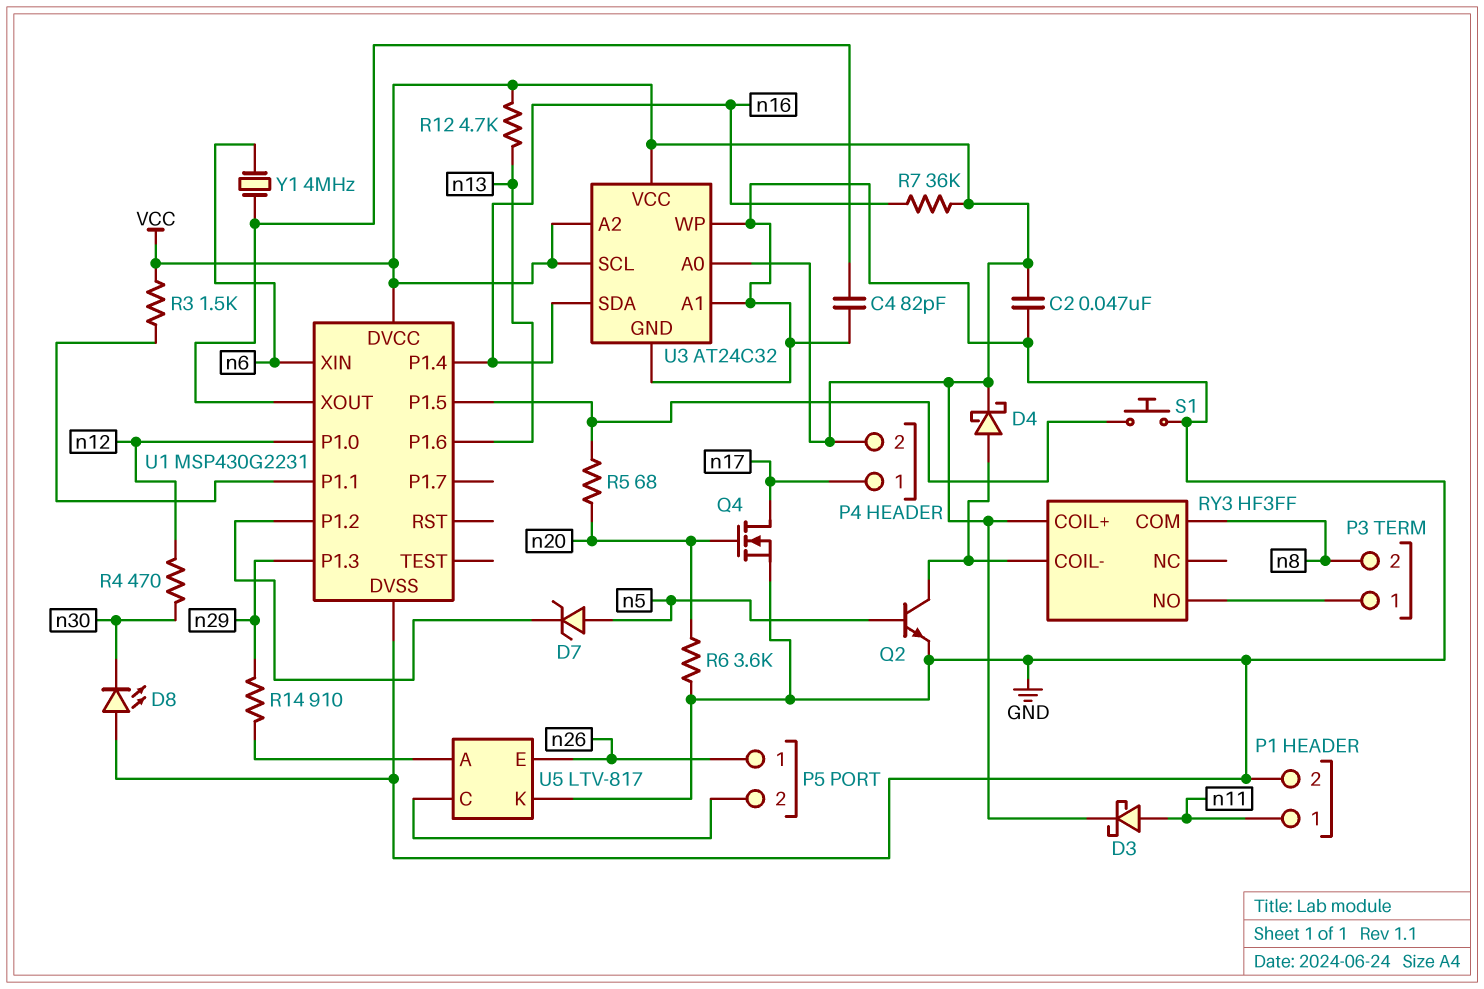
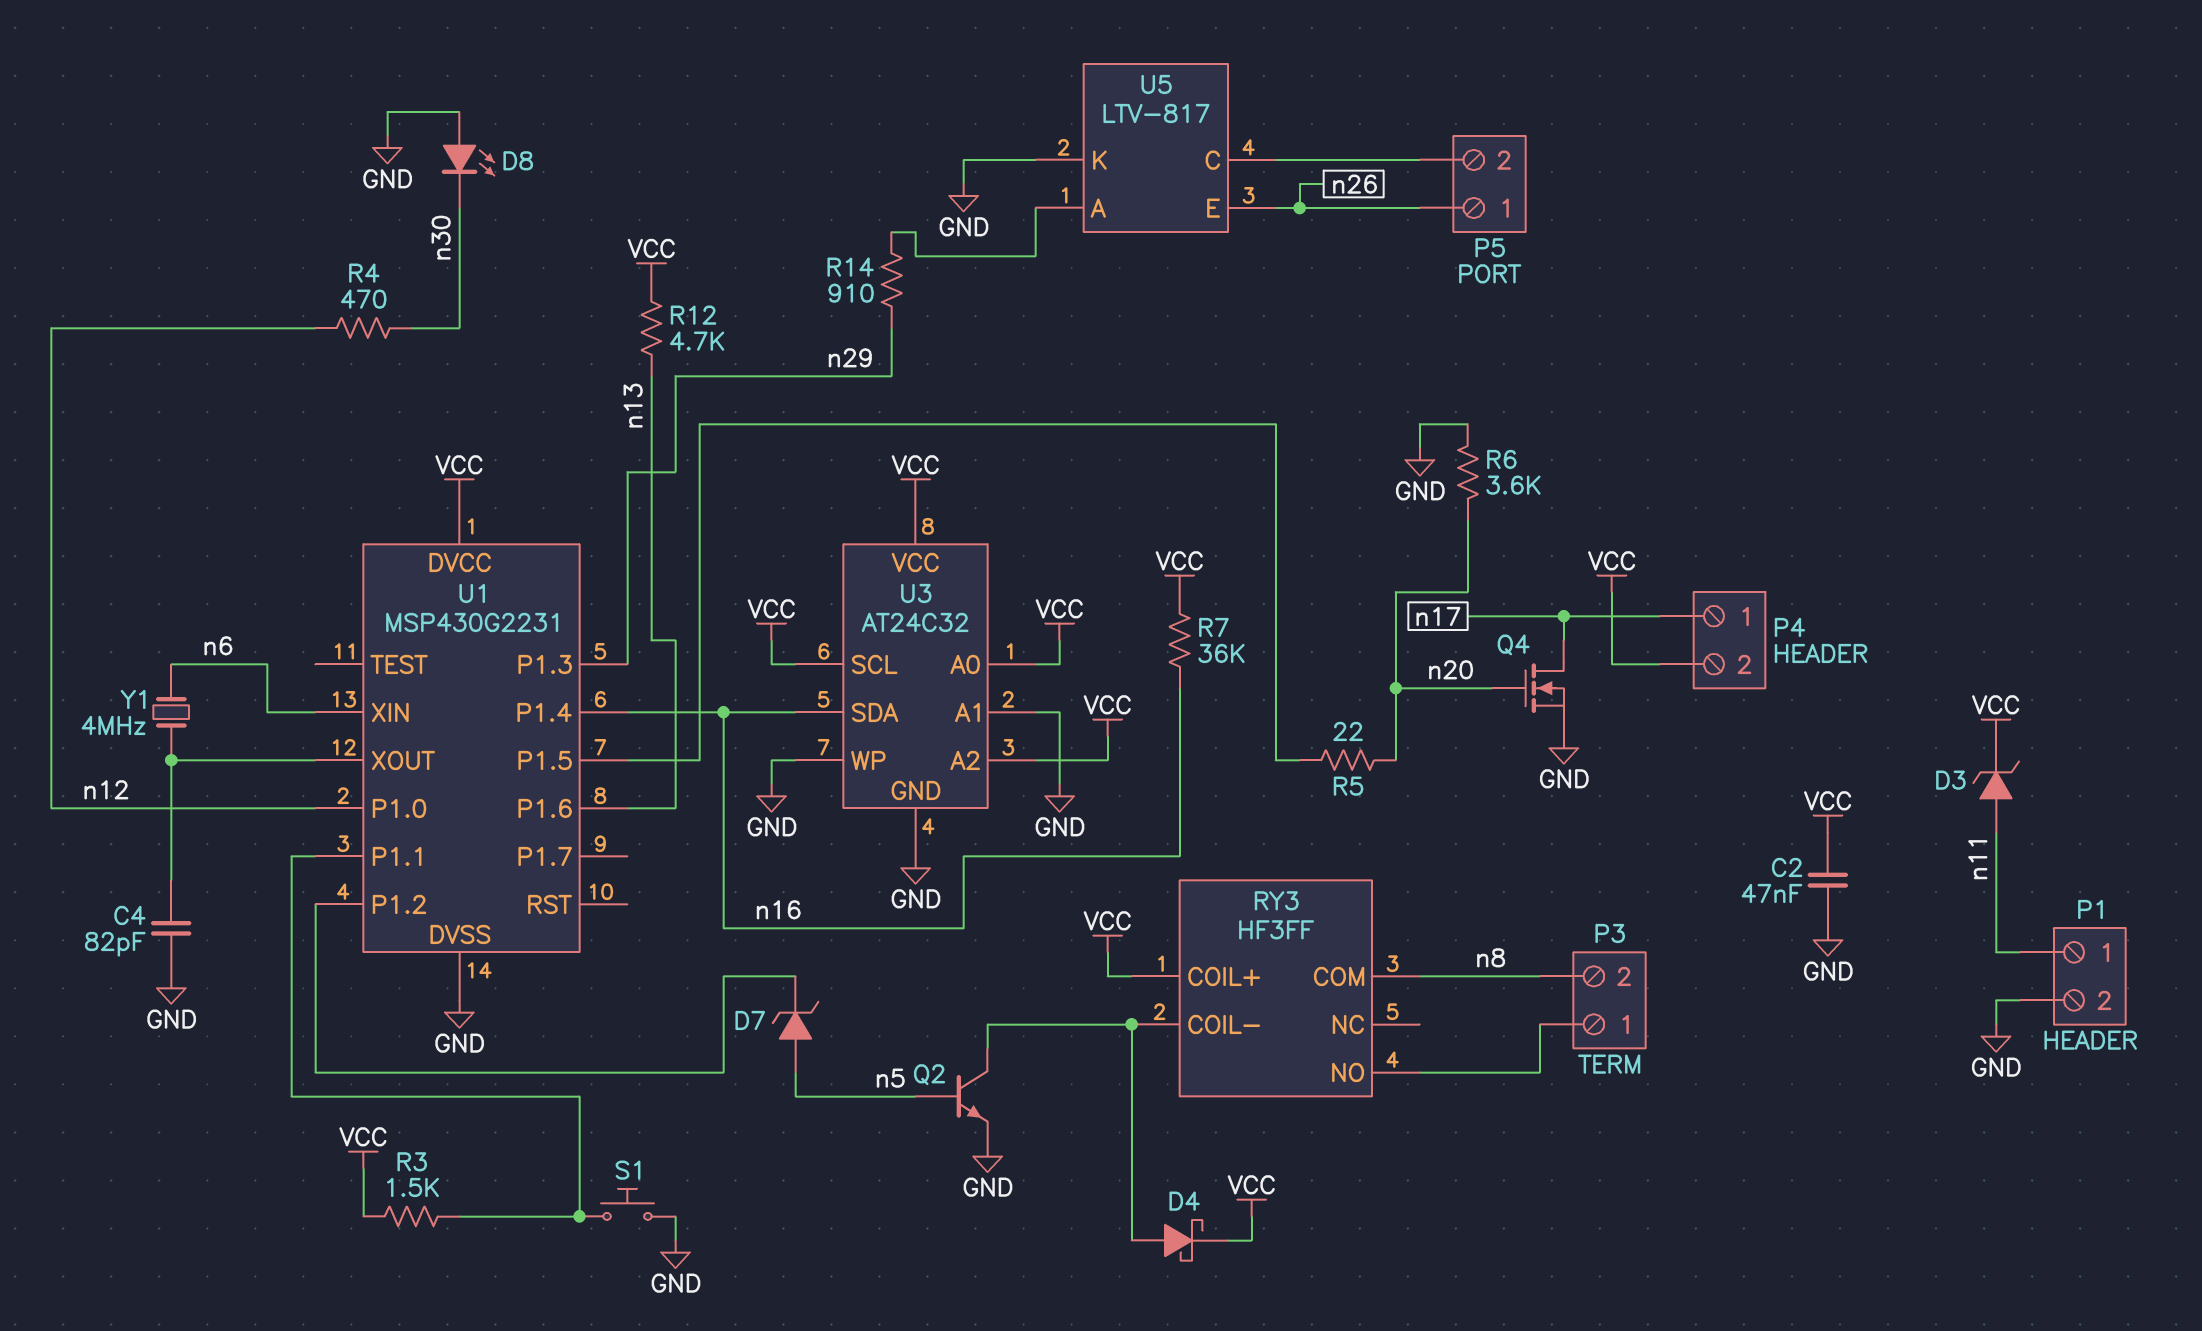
D3: schottky (A n11, K VCC) -> zener (A n11, K VCC)
R5: 68 (U1/P1.5, n20) -> 22 (U1/P1.5, n20)
S1: button (GND, U1/P1.5) -> button (GND, U1/P1.1)

